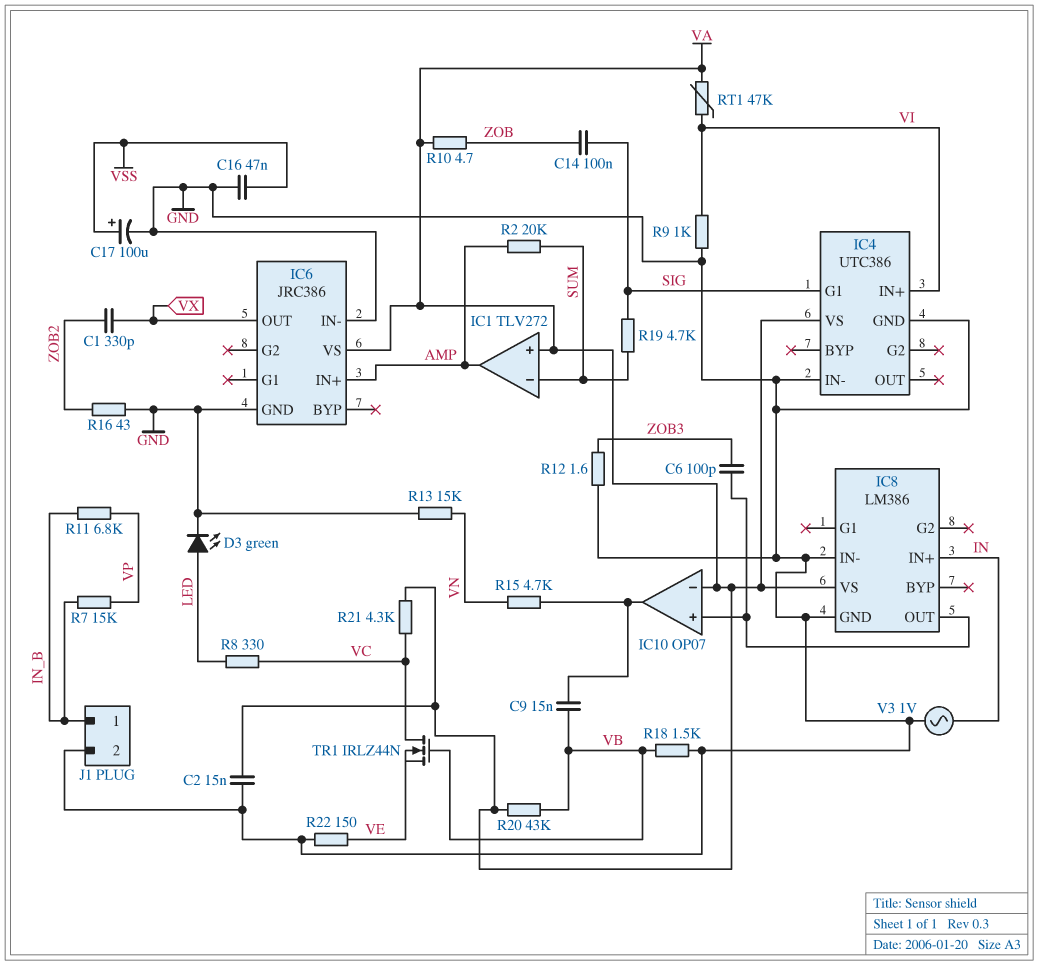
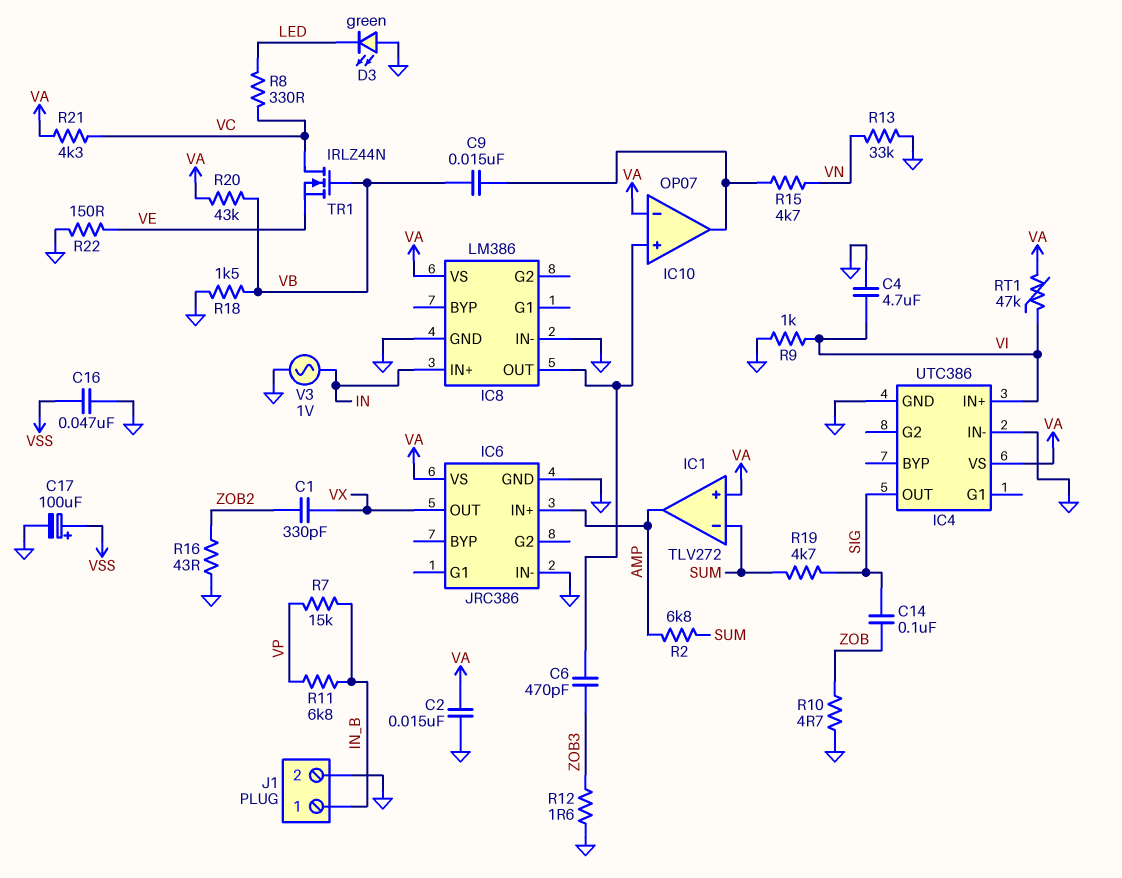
C4: none -> 4.7uF (GND, VI)
C6: 100pF (IC8/OUT, ZOB3) -> 470pF (IC8/OUT, ZOB3)
D3: LED green (A LED, K GND) -> LED green (A GND, K LED)
IC4 pin G1: SIG -> none
IC4 pin OUT: none -> SIG
R2: 20k (AMP, SUM) -> 6.8k (AMP, SUM)
R10: 4.7 (VA, ZOB) -> 4.7 (GND, ZOB)
R13: 15k (GND, VN) -> 33k (GND, VN)

